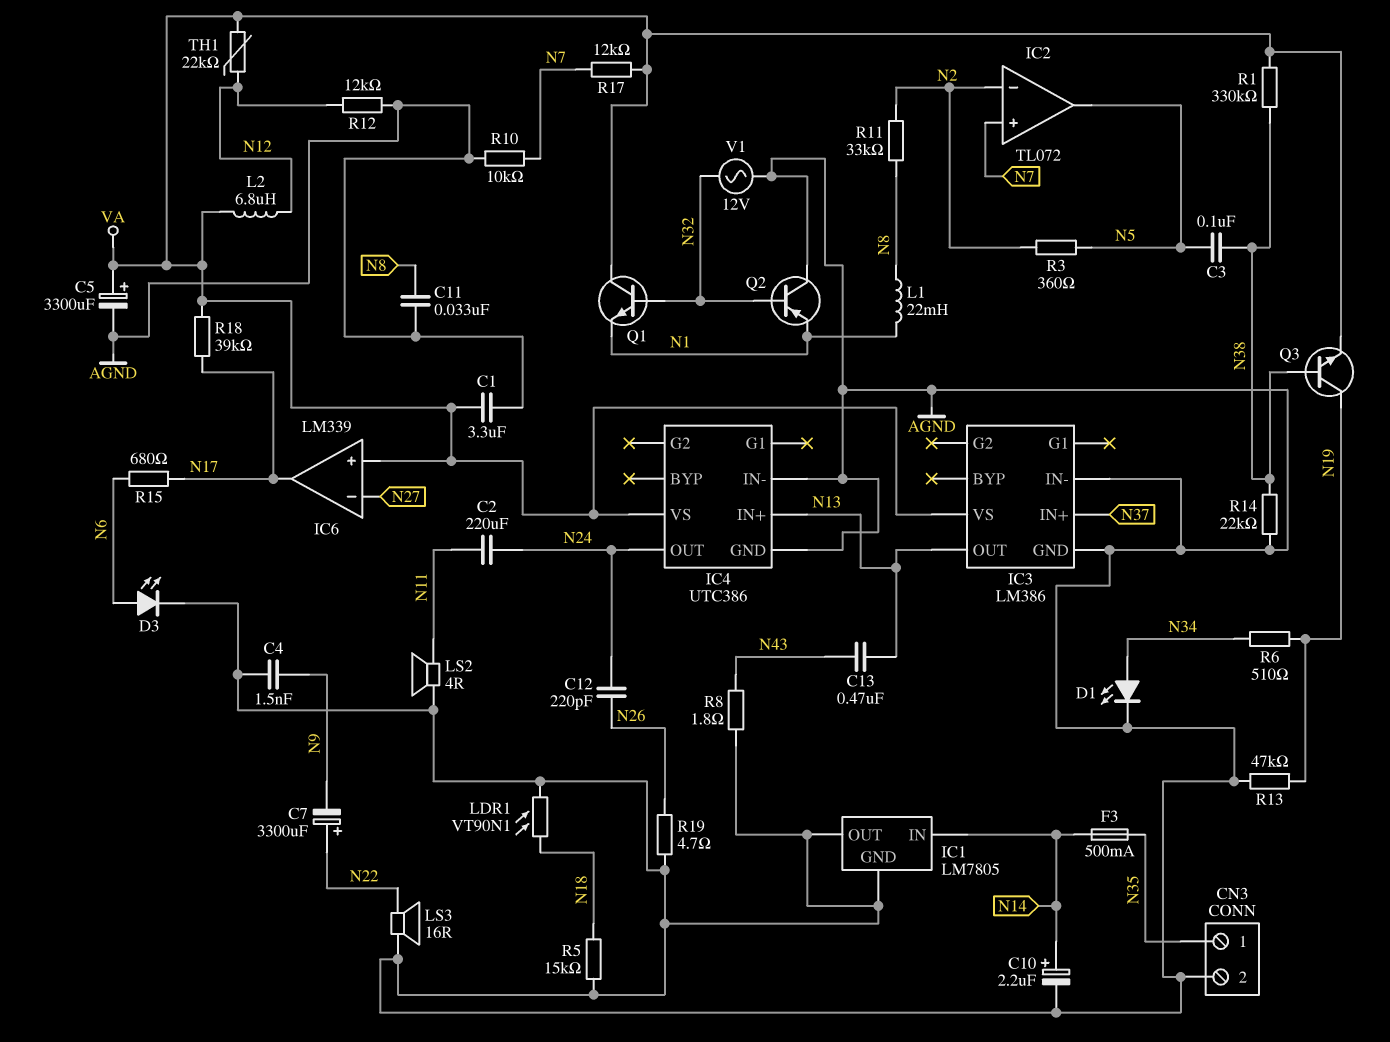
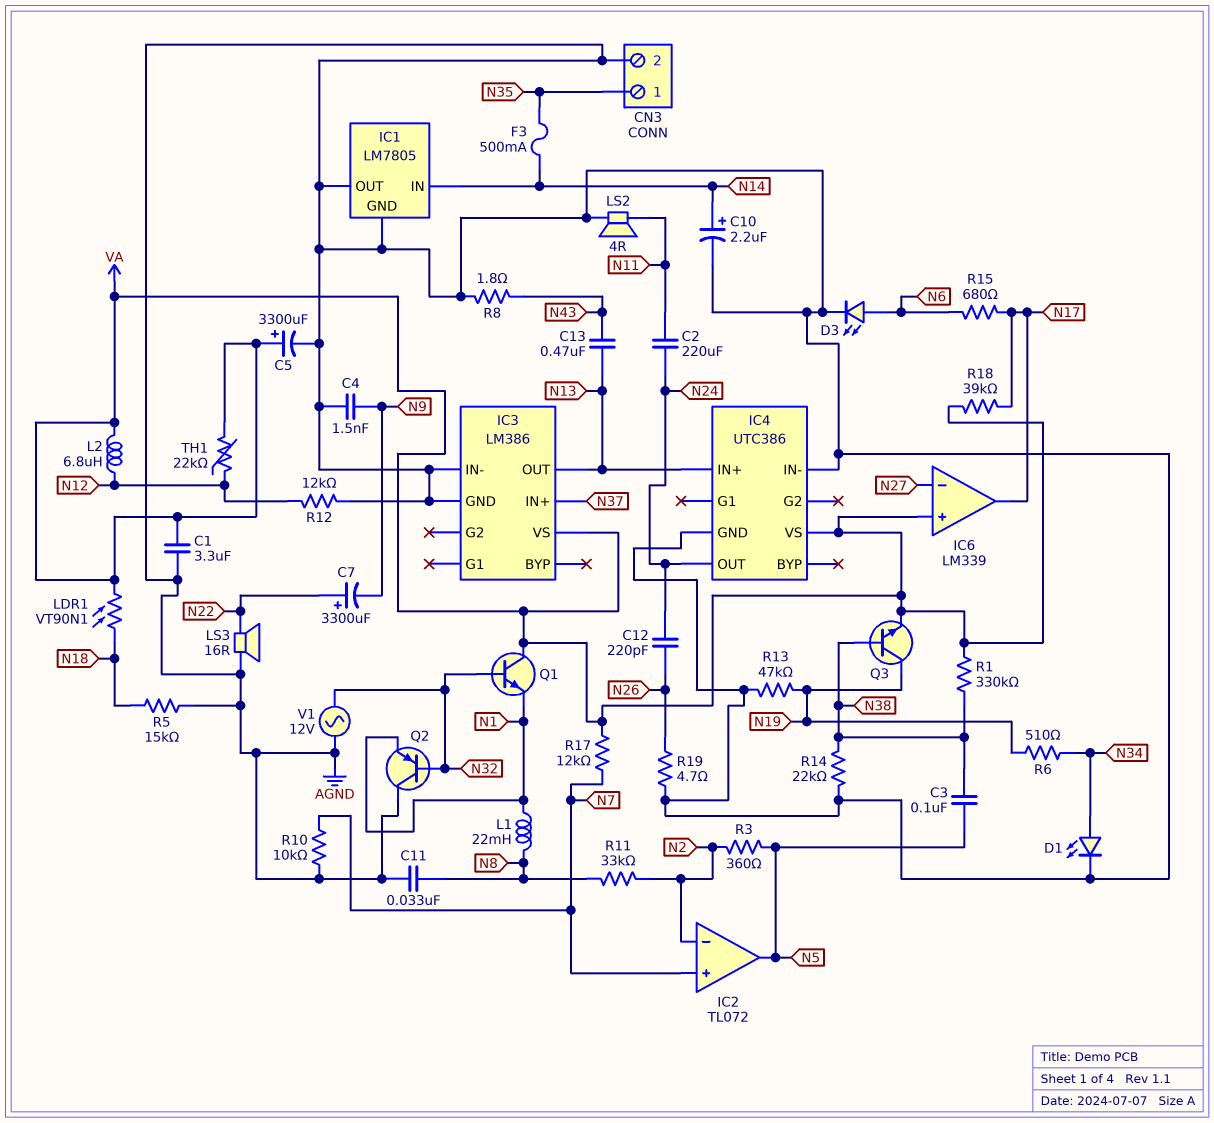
LDR1: VT90N1 (AGND, N18) -> VT90N1 (N18, VA)

